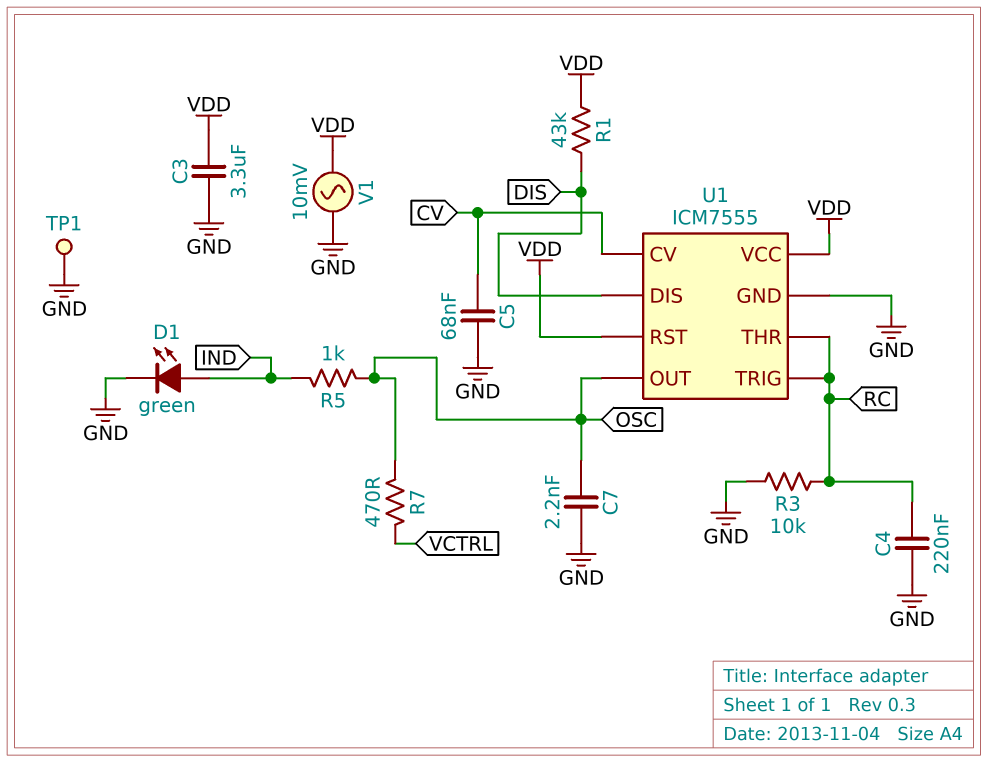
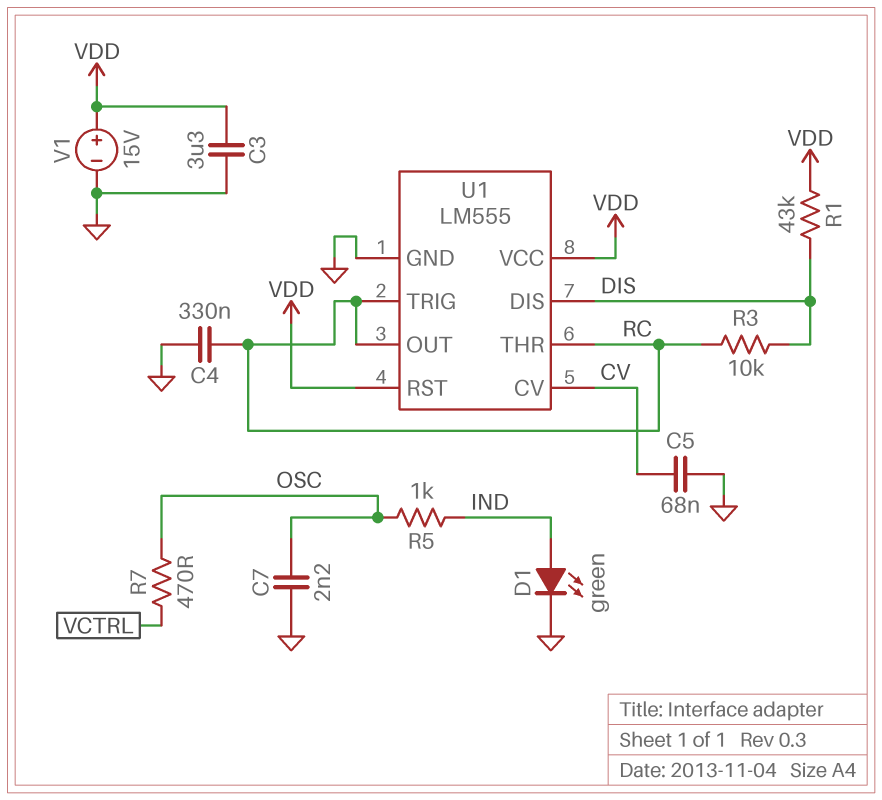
C4: 220nF (GND, RC) -> 330nF (GND, RC)
R3: 10k (GND, RC) -> 10k (DIS, RC)
TP1: test point (GND) -> none
U1: ICM7555 -> LM555
U1 pin OUT: OSC -> RC
V1: AC 10mV (GND, VDD) -> 15V (plus VDD, minus GND)

